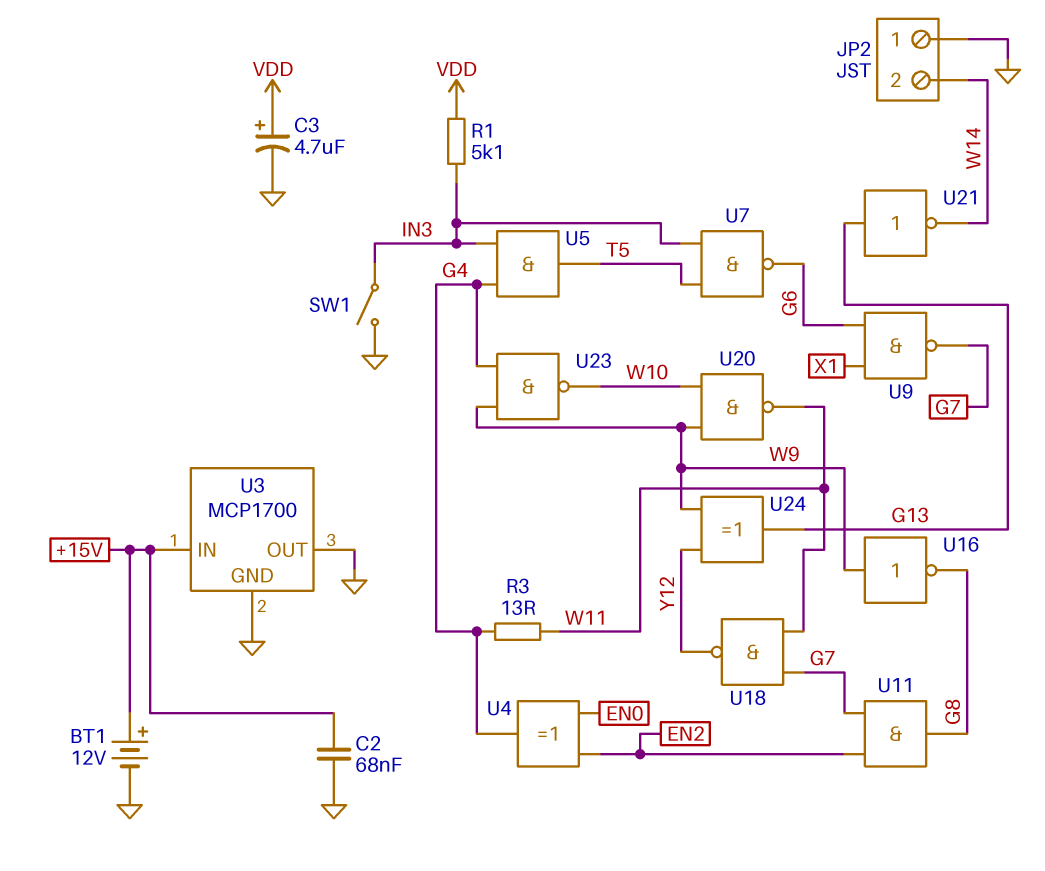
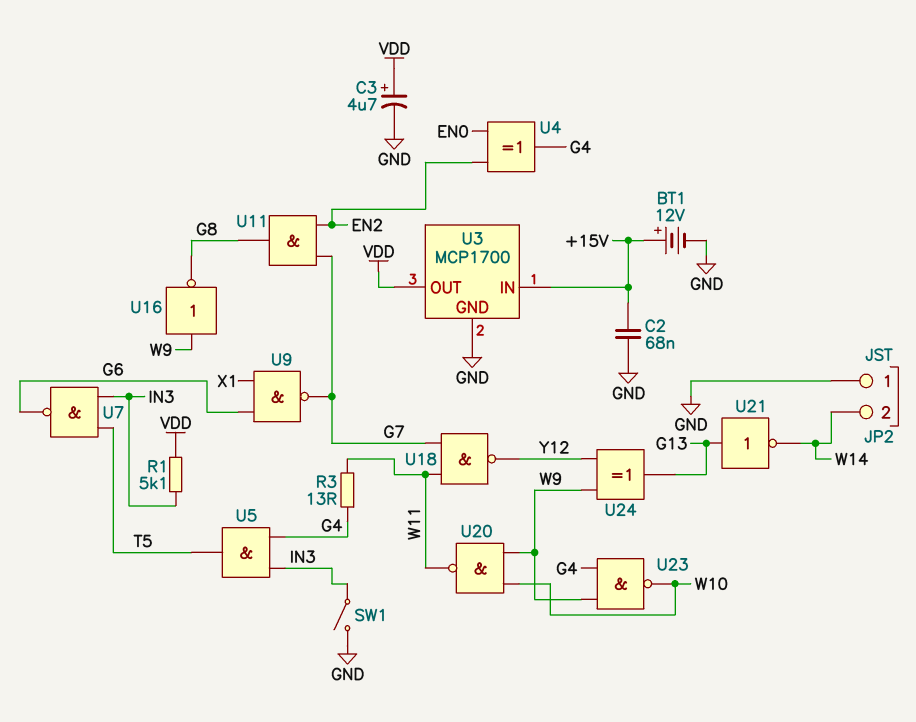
U3 pin OUT: GND -> VDD

